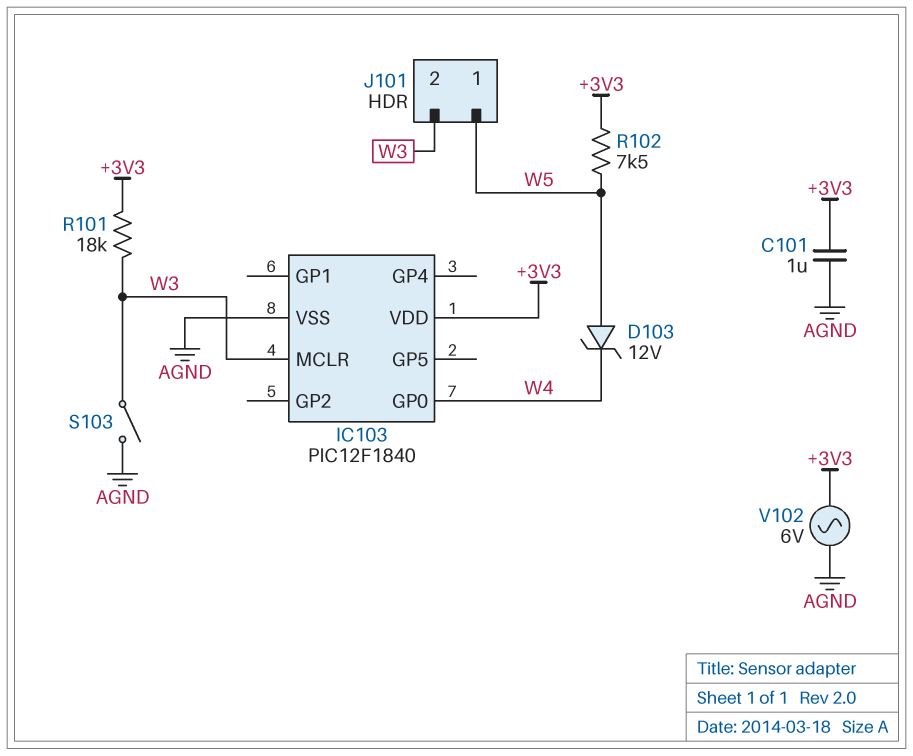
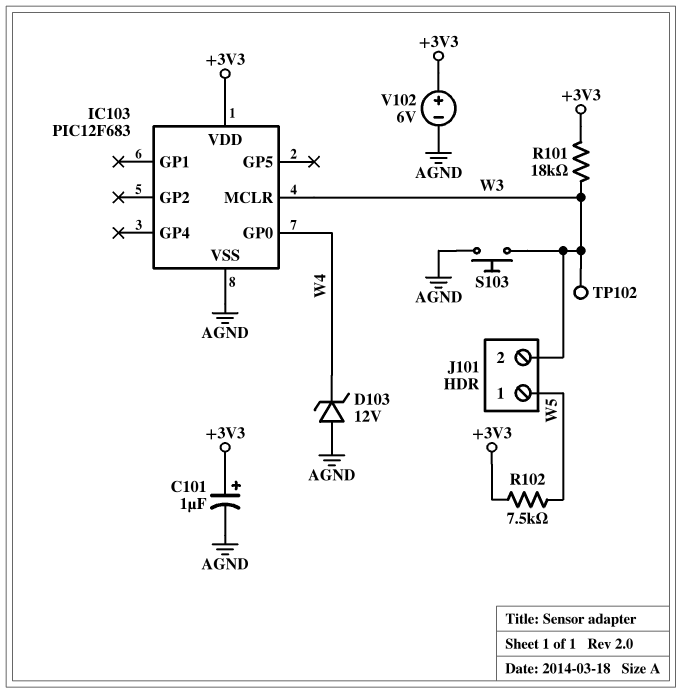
C101: 1uF (+3V3, AGND) -> 1uF (plus +3V3, minus AGND)
D103: zener 12V (A W5, K W4) -> zener 12V (A AGND, K W4)
IC103: PIC12F1840 -> PIC12F683
S103: switch (AGND, W3) -> button (AGND, W3)
TP102: none -> test point (W3)
V102: AC 6V (+3V3, AGND) -> 6V (plus +3V3, minus AGND)

